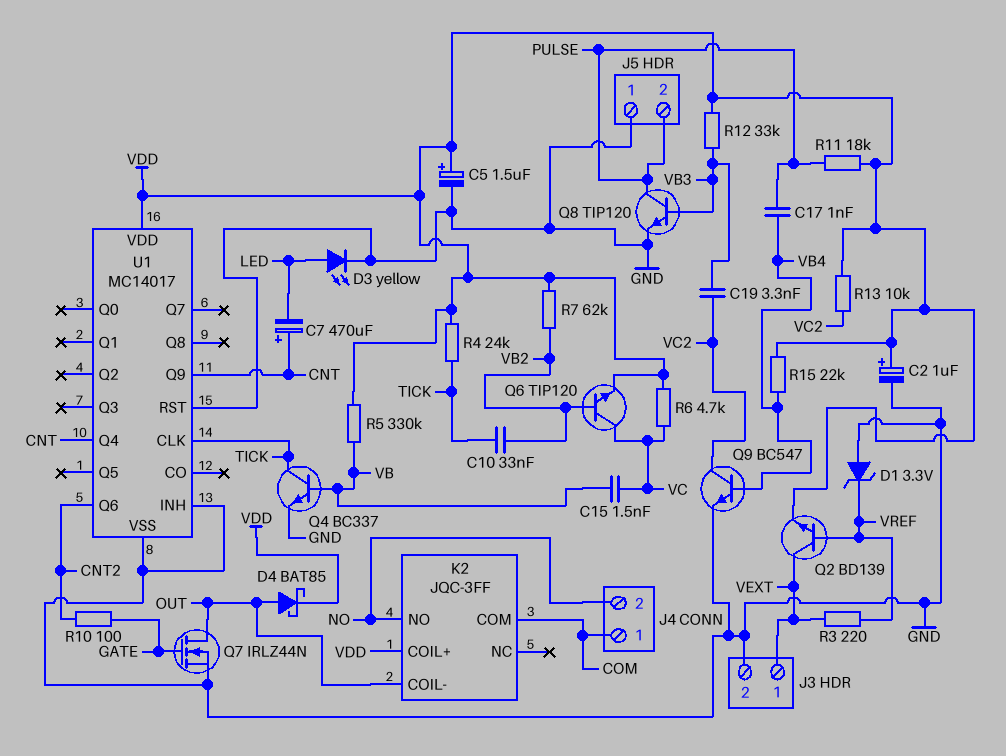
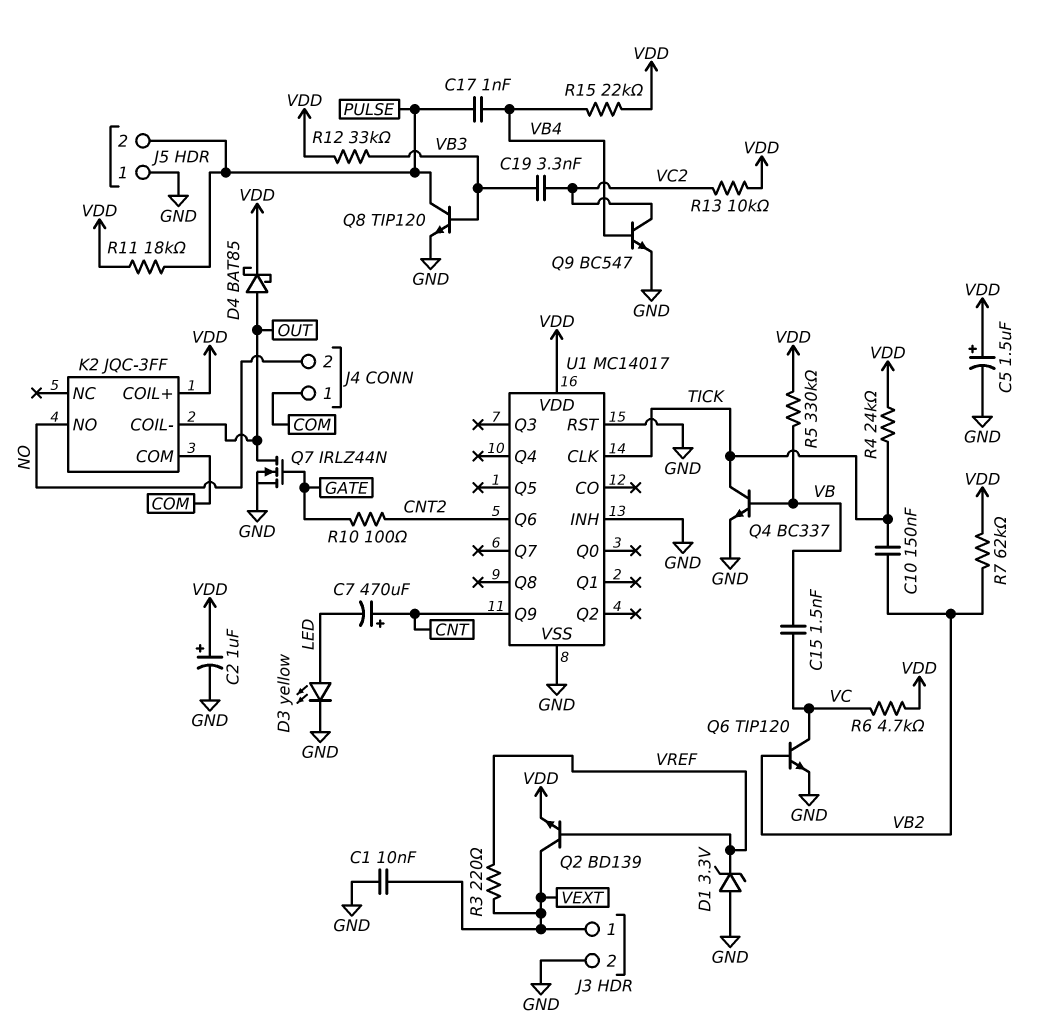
C1: none -> 10nF (GND, VEXT)
C10: 33nF (TICK, VB2) -> 150nF (TICK, VB2)
Q6: NPN TIP120 (B VB2, C VC, E VDD) -> NPN TIP120 (B VB2, C VC, E GND)
U1 pin Q4: CNT -> none

